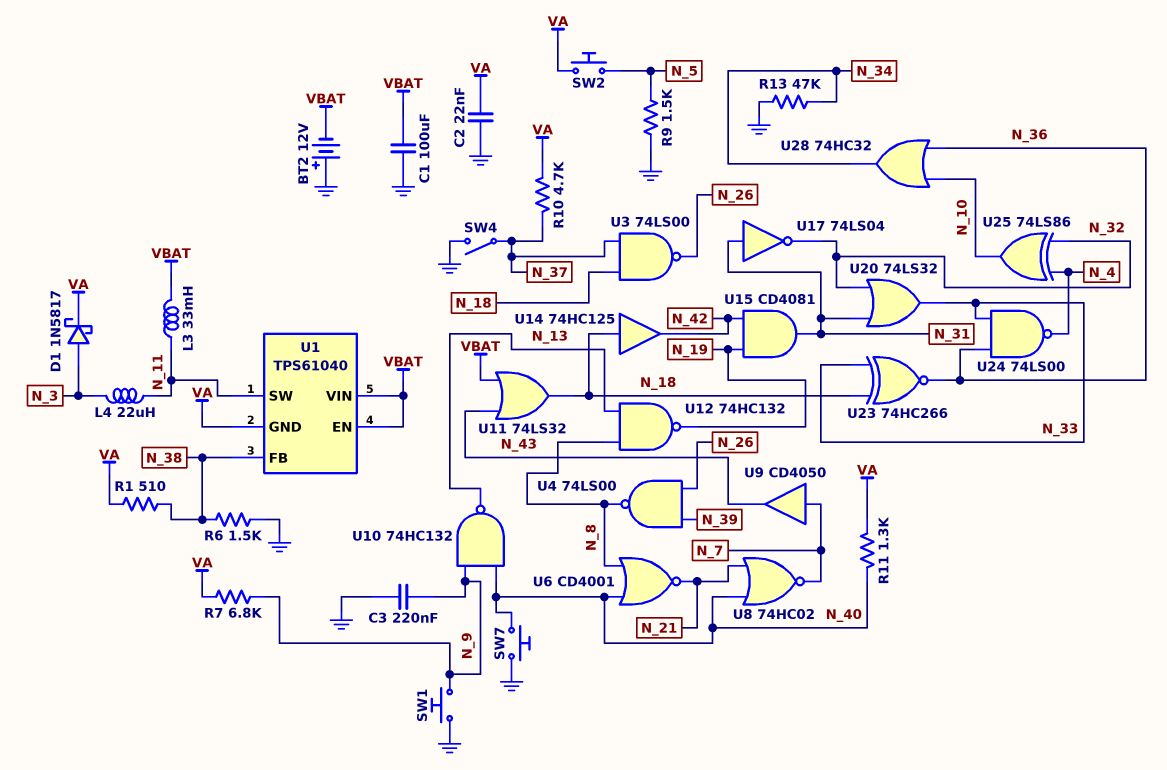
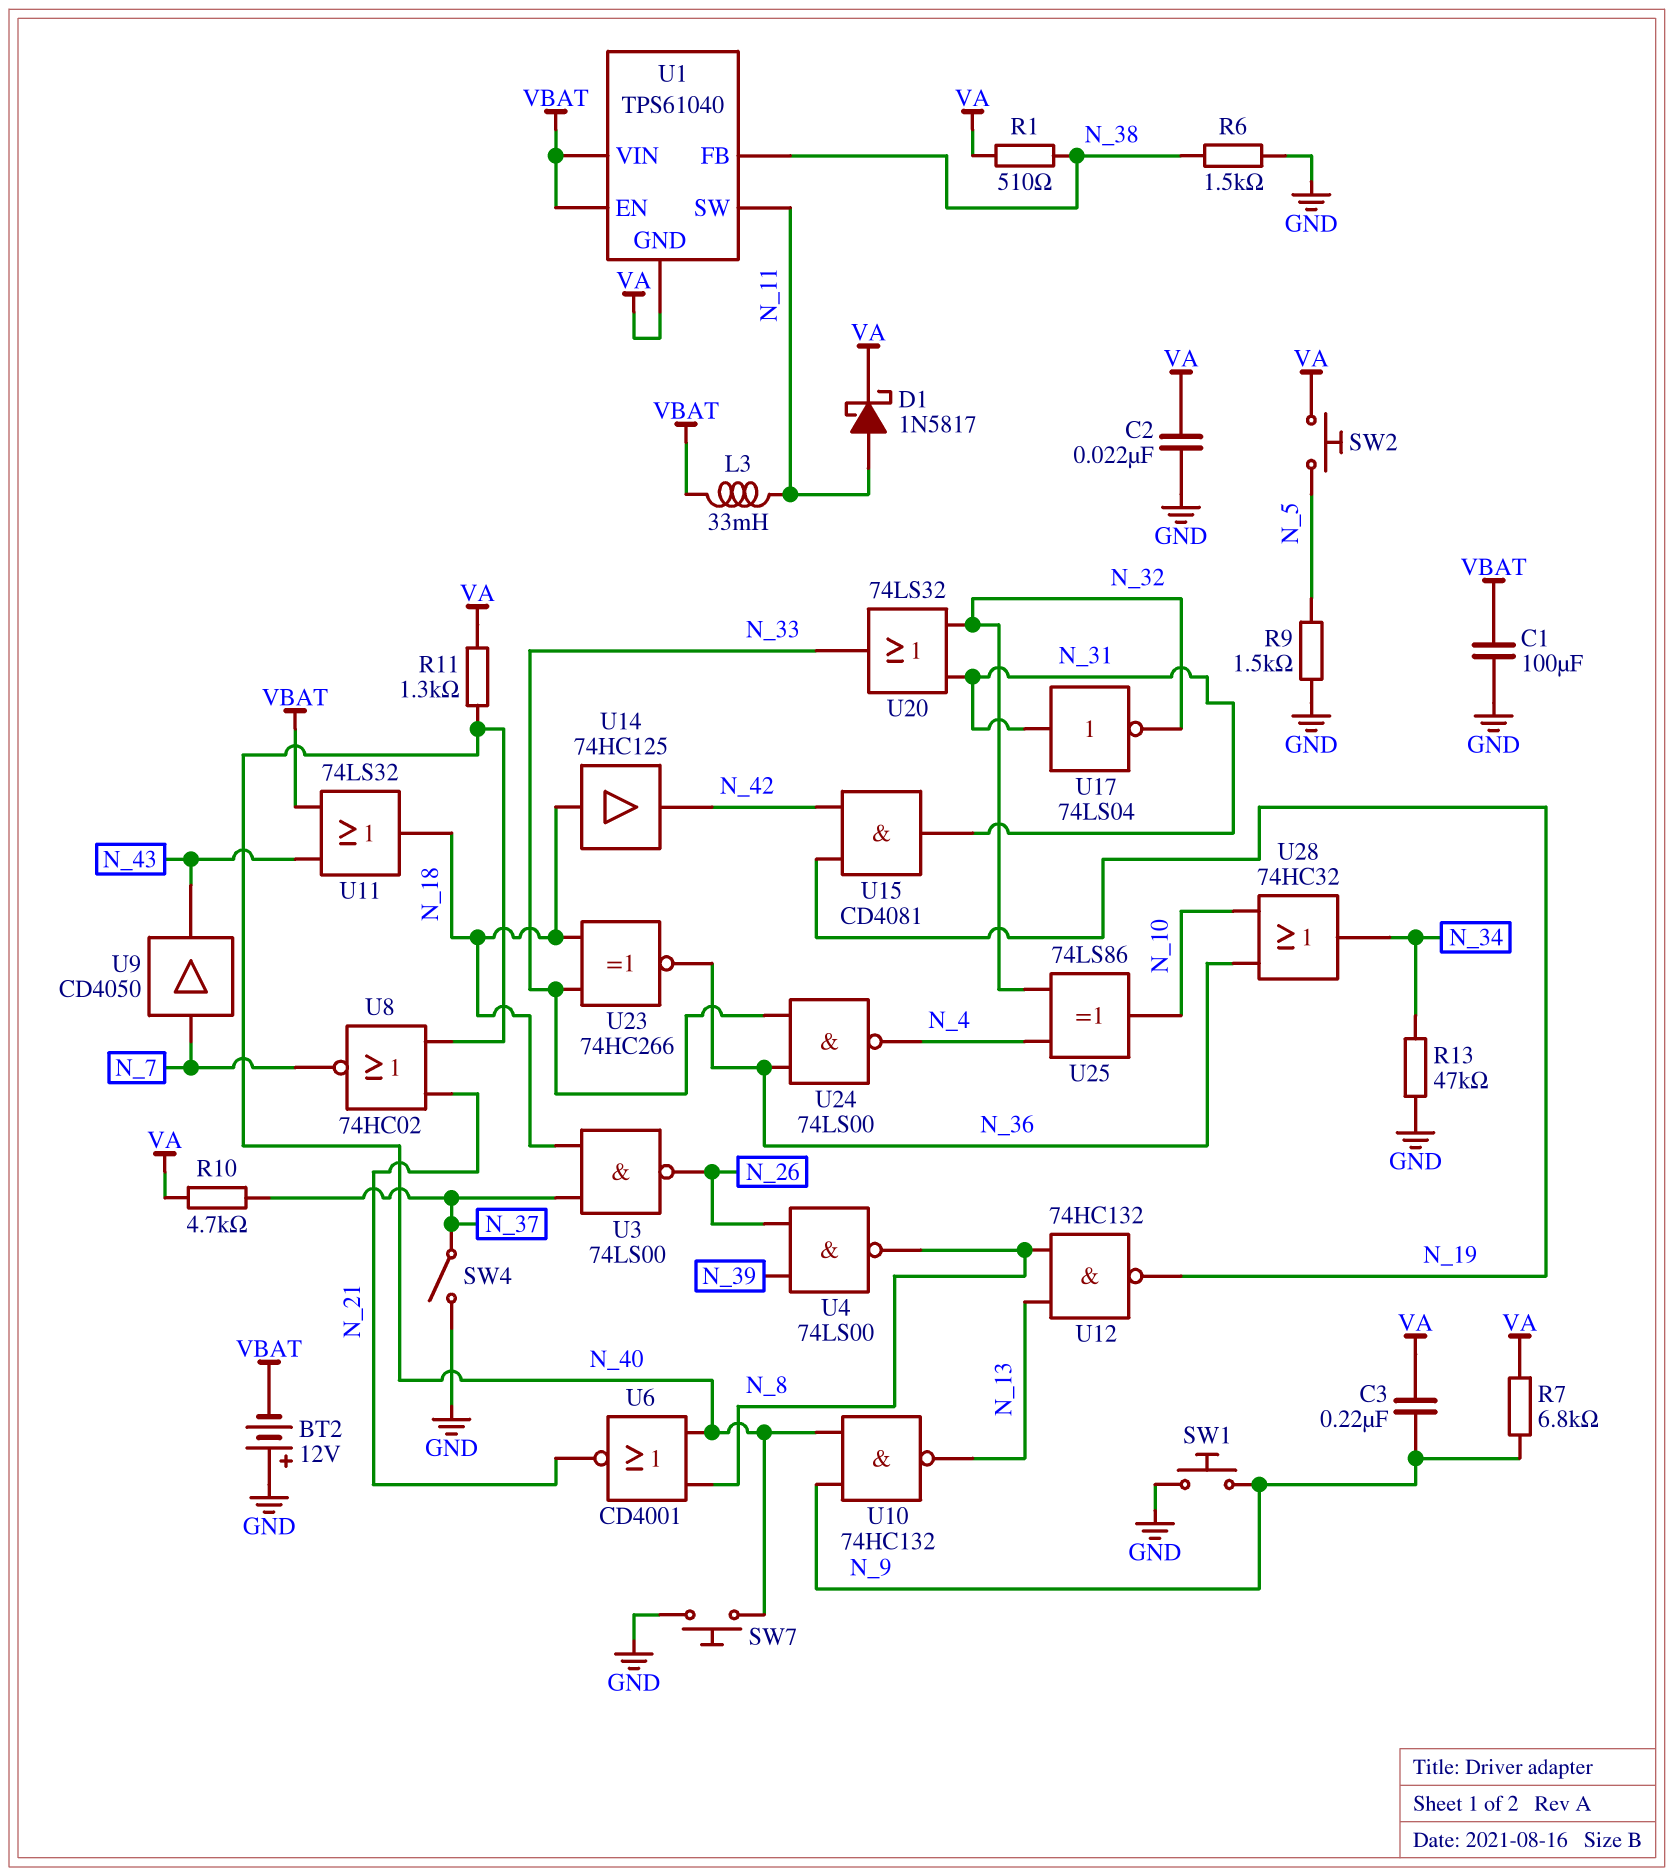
C3: 220nF (GND, N_9) -> 220nF (N_9, VA)
D1: schottky 1N5817 (A N_3, K VA) -> schottky 1N5817 (A N_11, K VA)
L4: 22uH (N_3, N_11) -> none

